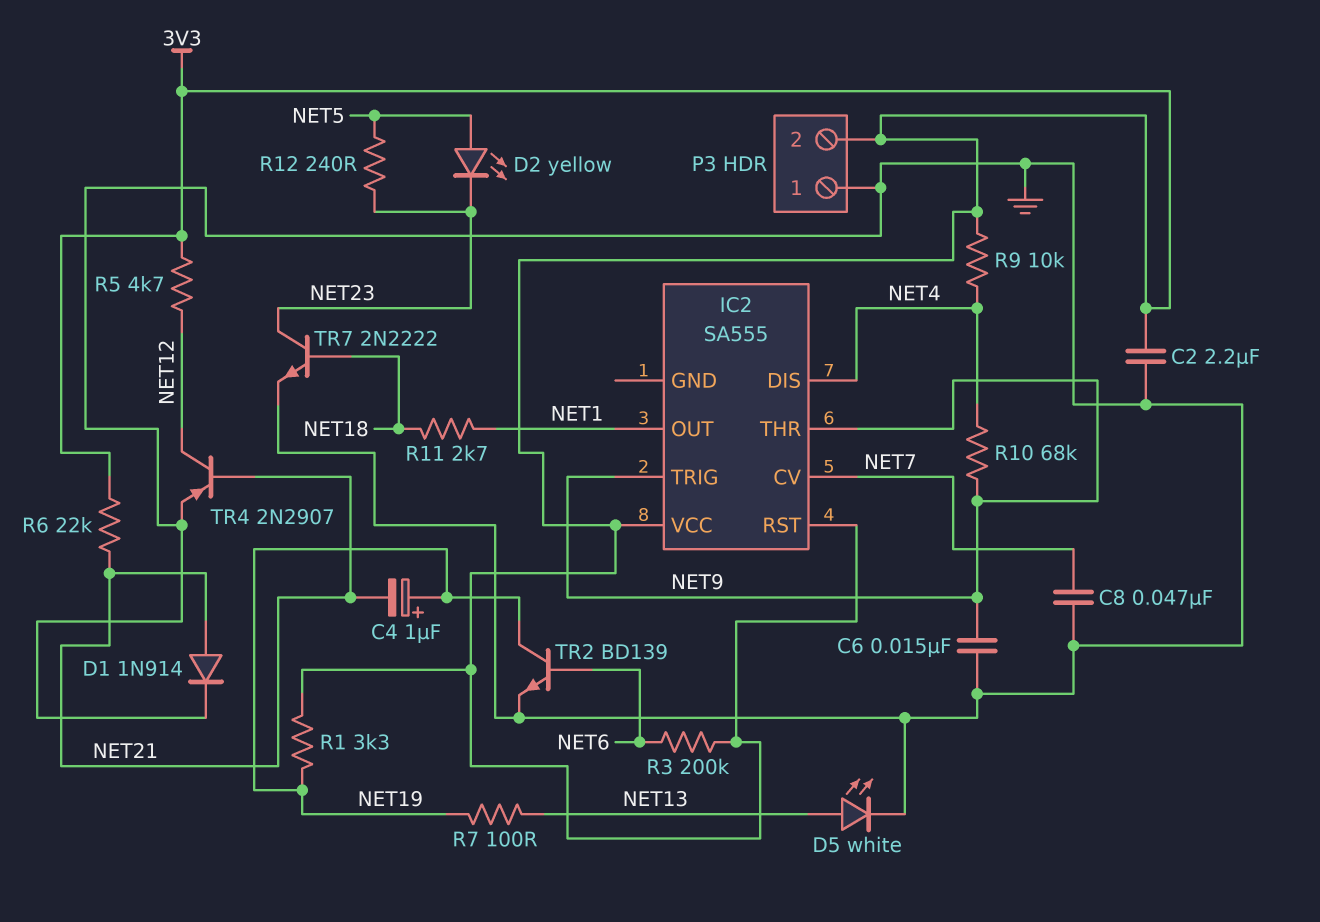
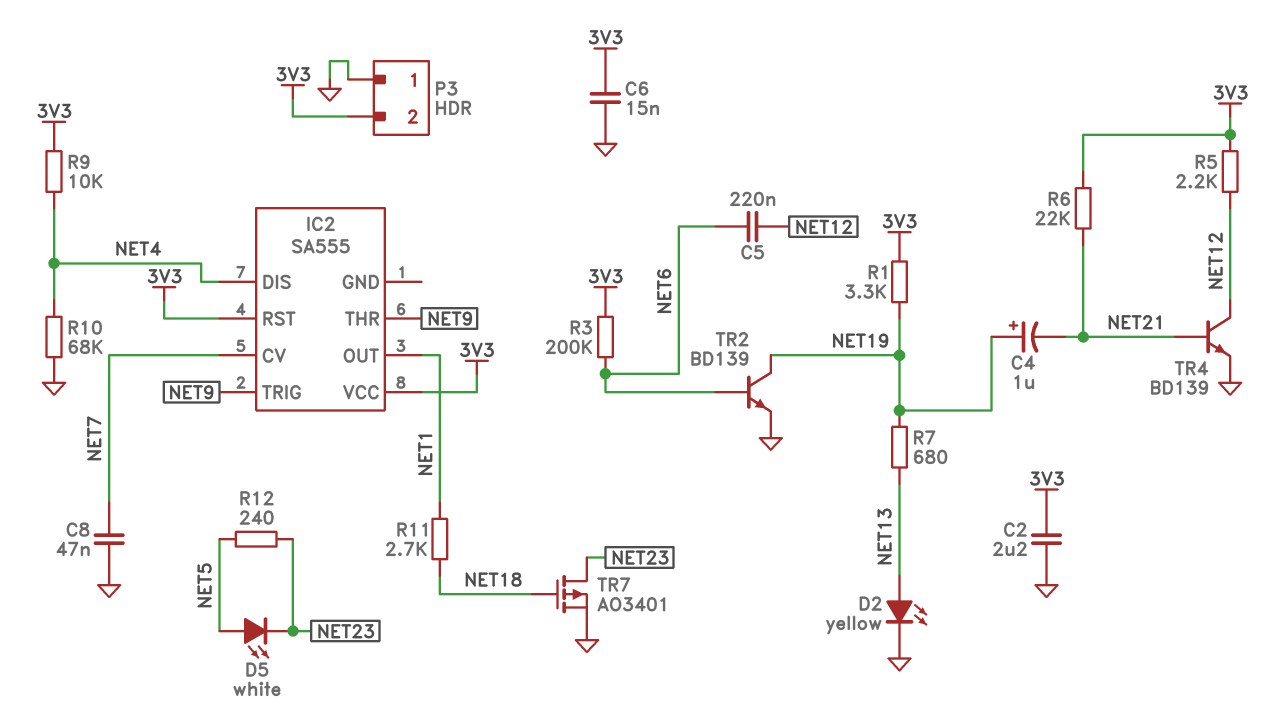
C5: none -> 220nF (NET6, NET12)
C6: 15nF (GND, NET9) -> 15nF (3V3, GND)
D1: diode 1N914 (A NET21, K GND) -> none
D2: LED yellow (A NET5, K NET23) -> LED yellow (A NET13, K GND)
D5: LED white (A NET13, K GND) -> LED white (A NET5, K NET23)
R5: 4.7k (3V3, NET12) -> 2.2k (3V3, NET12)
R7: 100 (NET13, NET19) -> 680 (NET13, NET19)
R10: 68k (NET4, NET9) -> 68k (GND, NET4)
TR4: PNP 2N2907 (B NET21, C NET12, E GND) -> NPN BD139 (B NET21, C NET12, E GND)
TR7: NPN 2N2222 (B NET18, C NET23, E GND) -> PMOS AO3401 (G NET18, D NET23, S GND)

